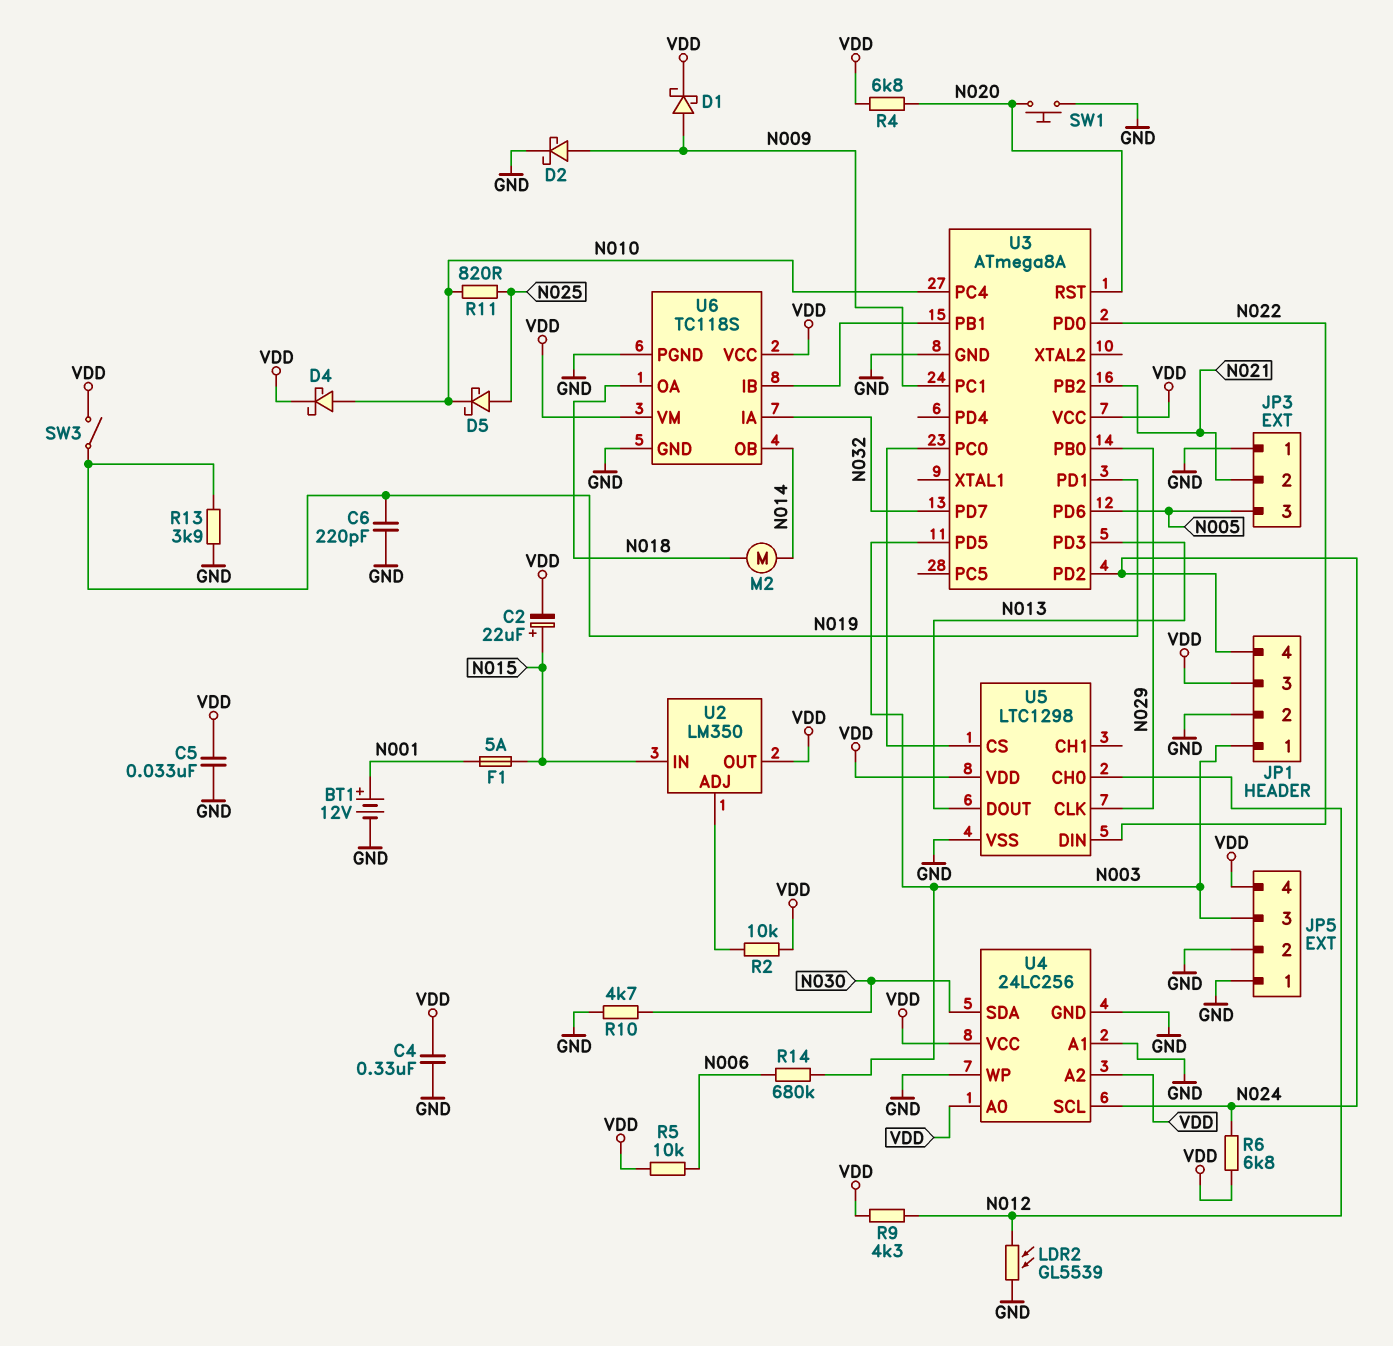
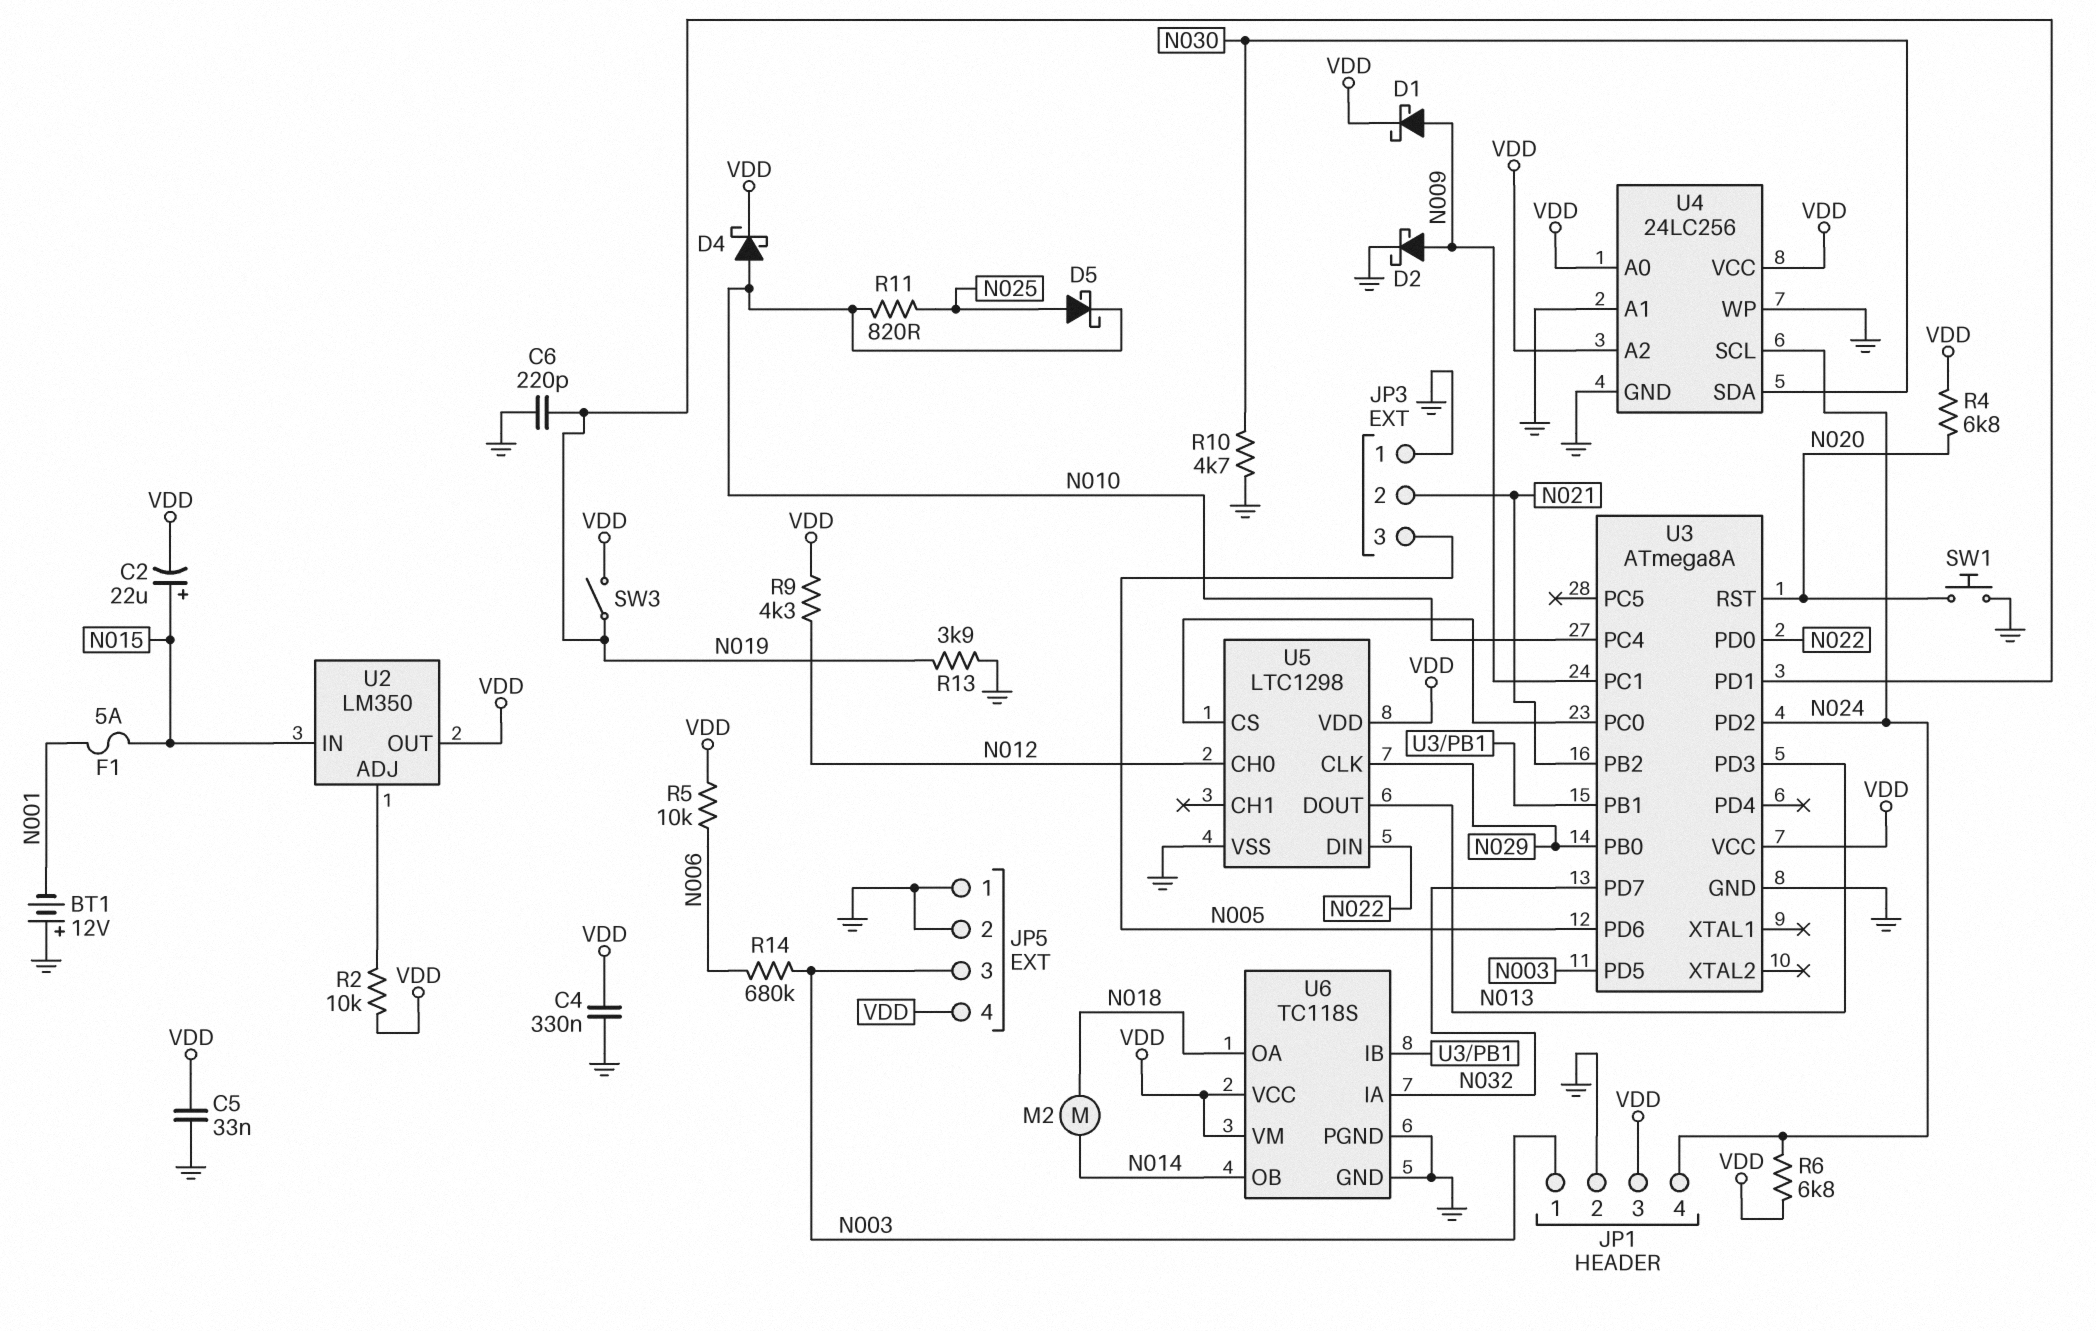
BT1: 12V (plus N001, minus GND) -> 12V (plus GND, minus N001)
LDR2: GL5539 (GND, N012) -> none

